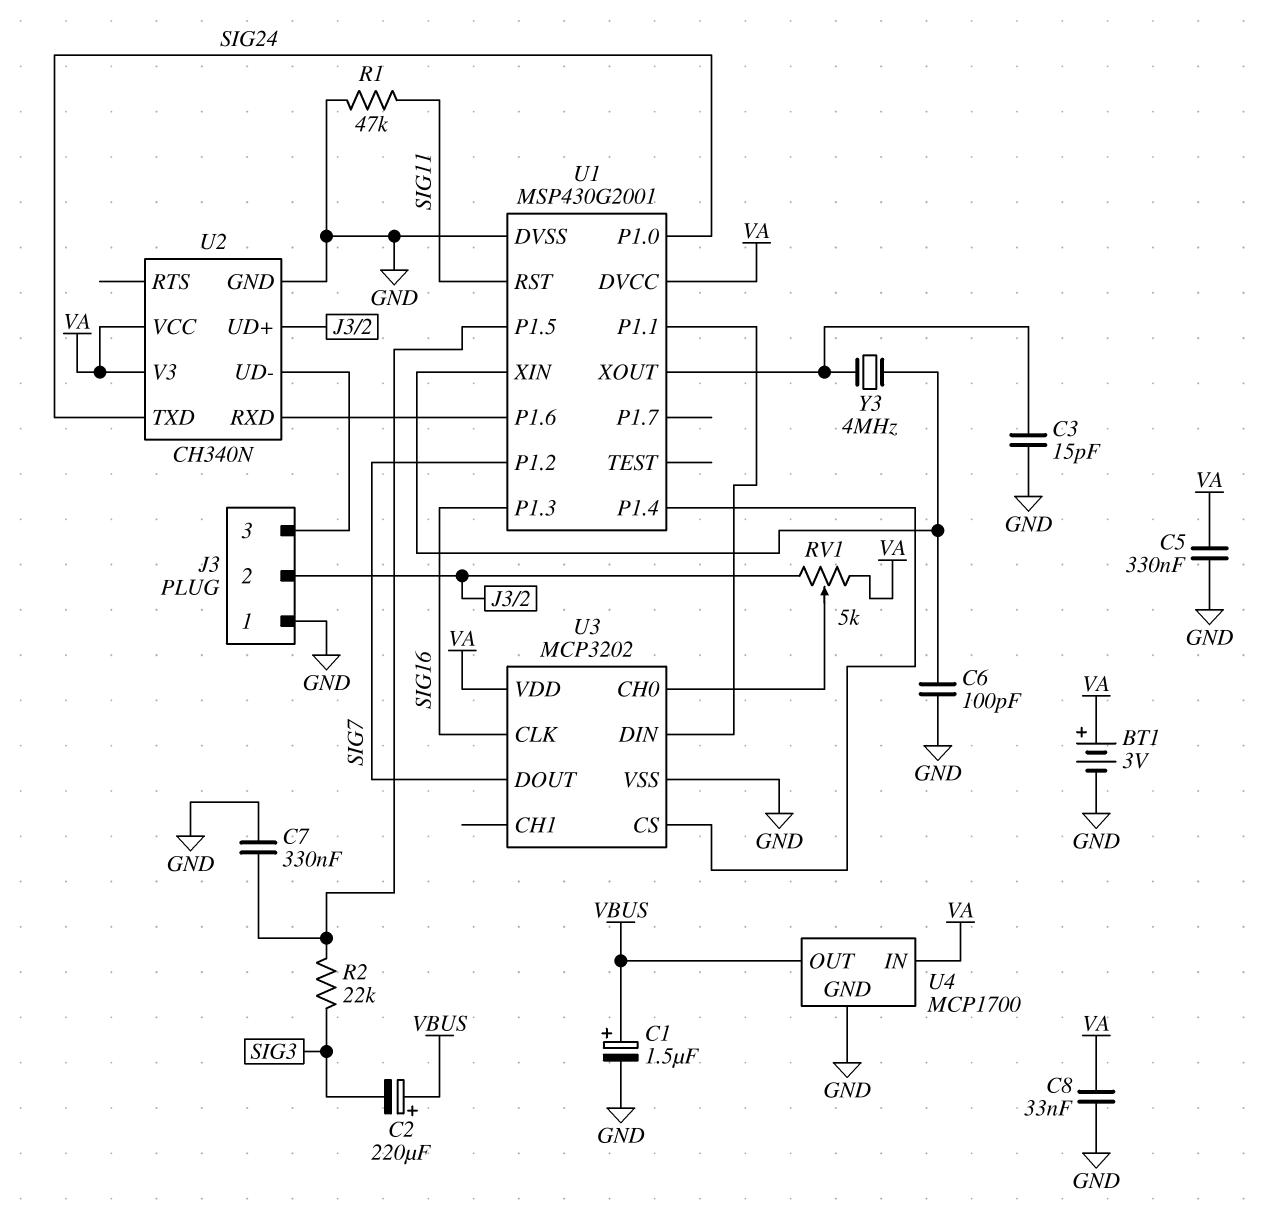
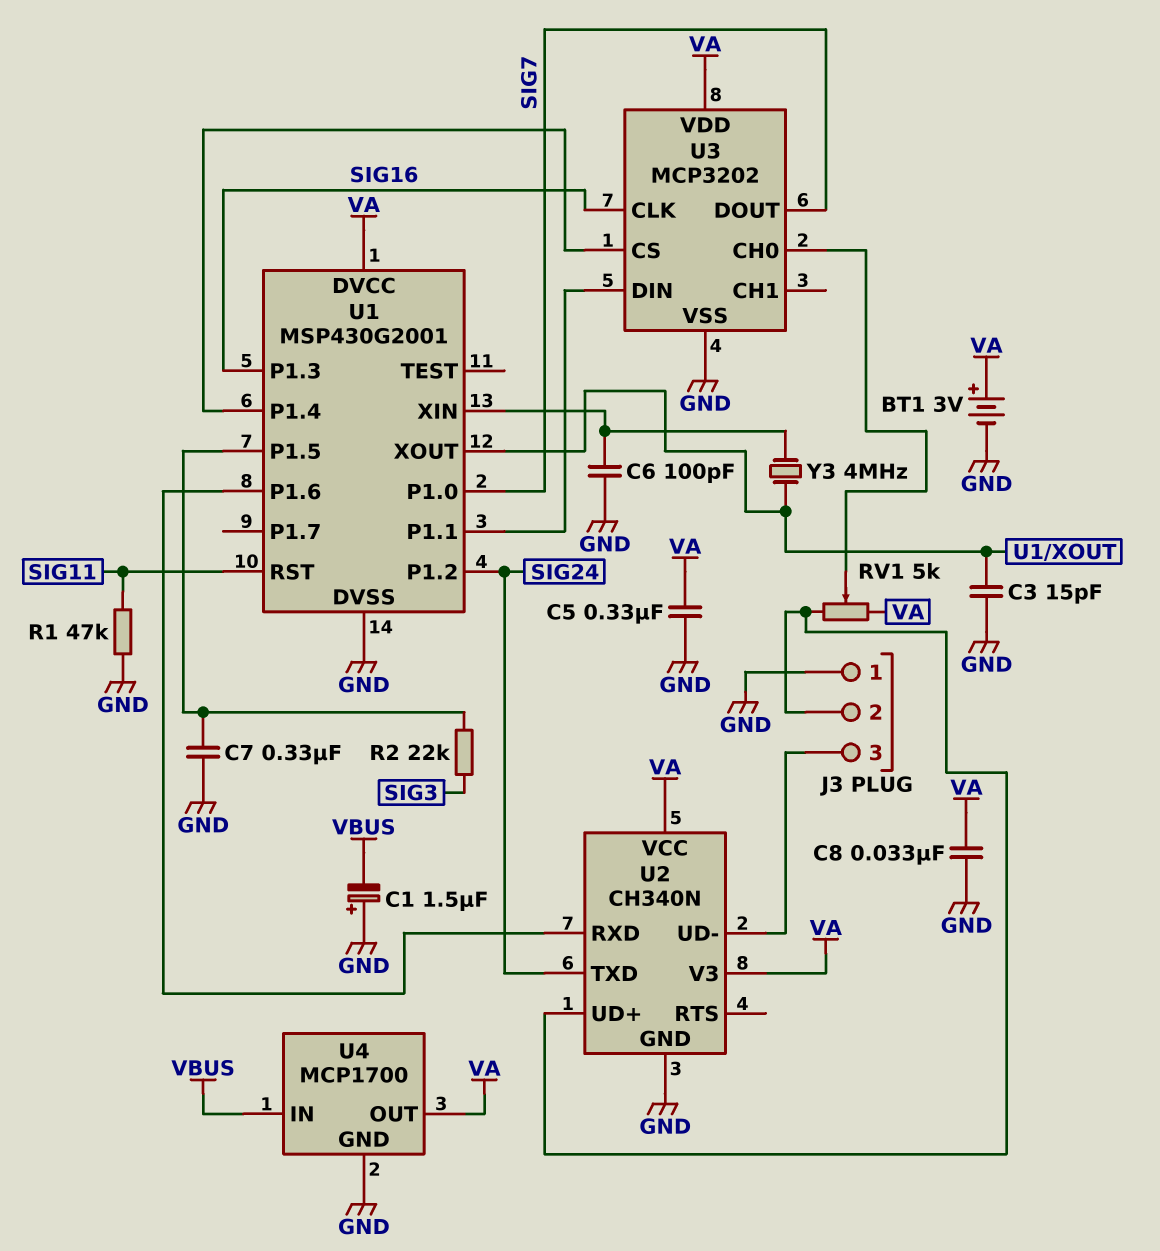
C1: 1.5uF (plus VBUS, minus GND) -> 1.5uF (plus GND, minus VBUS)
C2: 220uF (plus VBUS, minus SIG3) -> none
U1 pin P1.0: SIG24 -> SIG7
U1 pin P1.2: SIG7 -> SIG24
U4 pin IN: VA -> VBUS
U4 pin OUT: VBUS -> VA

